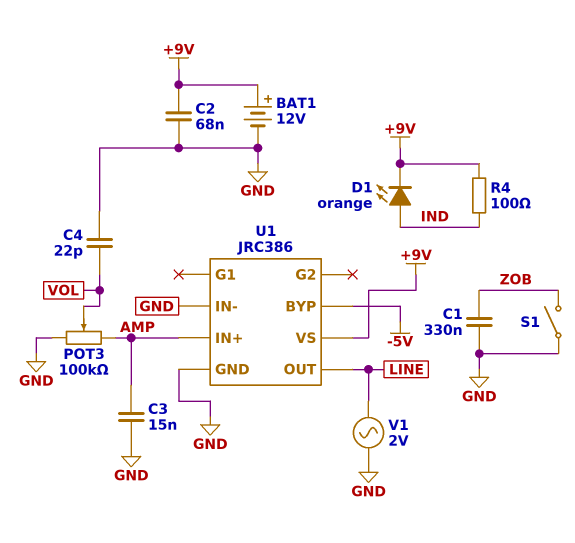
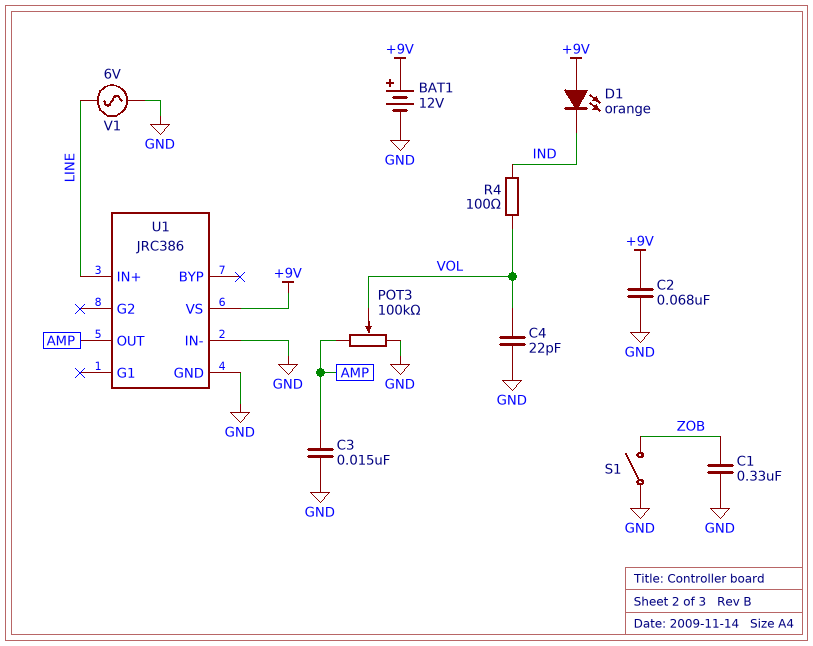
D1: LED orange (A IND, K +9V) -> LED orange (A +9V, K IND)
R4: 100 (+9V, IND) -> 100 (IND, VOL)
U1 pin BYP: -5V -> none
U1 pin IN+: AMP -> LINE
U1 pin OUT: LINE -> AMP
V1: AC 2V (GND, LINE) -> AC 6V (GND, LINE)

